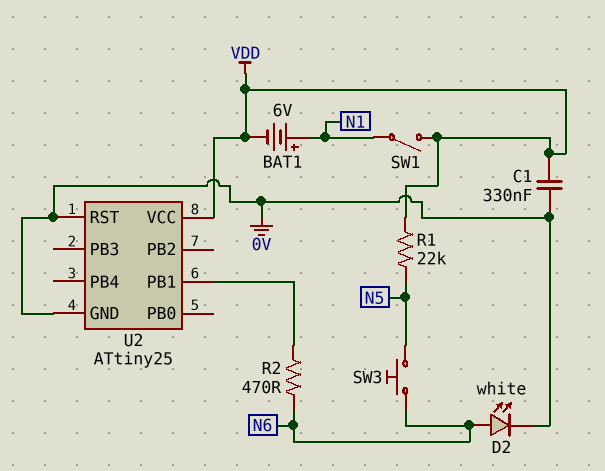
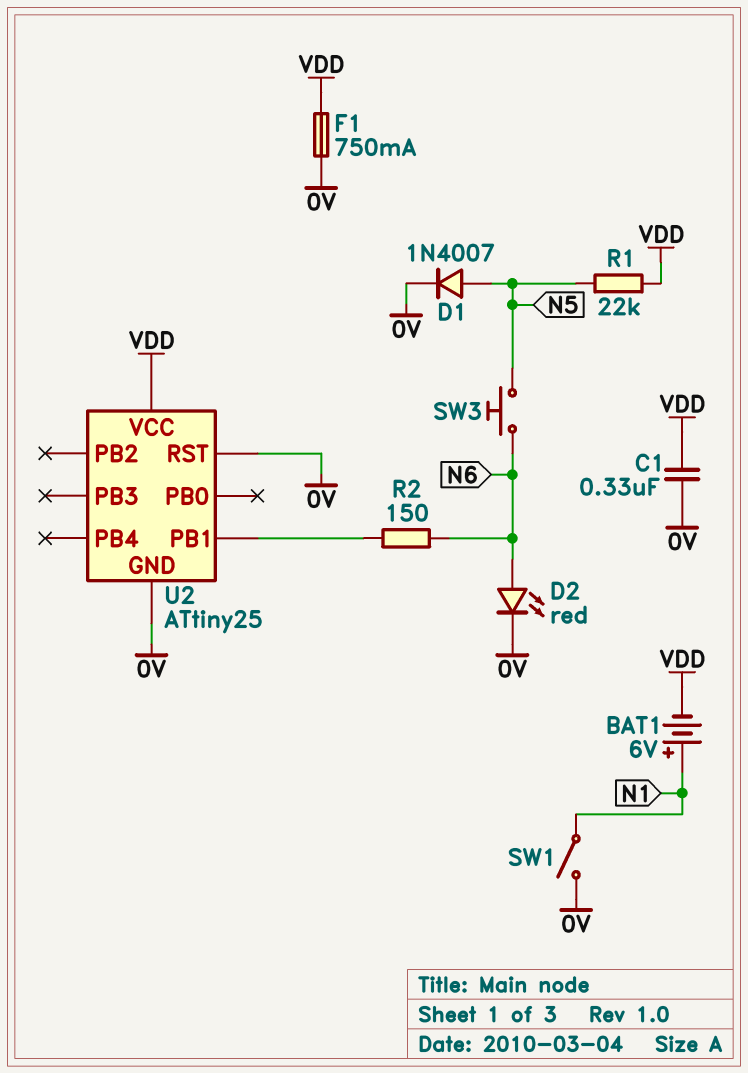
D1: none -> diode 1N4007 (A N5, K 0V)
D2: LED white (A N6, K 0V) -> LED red (A N6, K 0V)
F1: none -> 750mA (0V, VDD)
R2: 470 (N6, U2/PB1) -> 150 (N6, U2/PB1)
SW1: switch (N1, VDD) -> switch (0V, N1)

